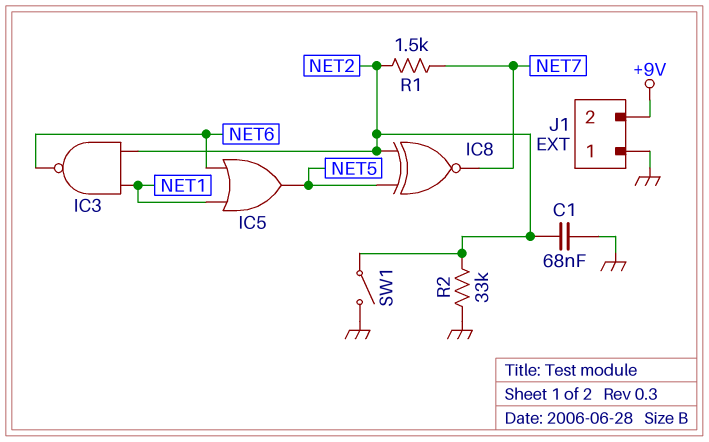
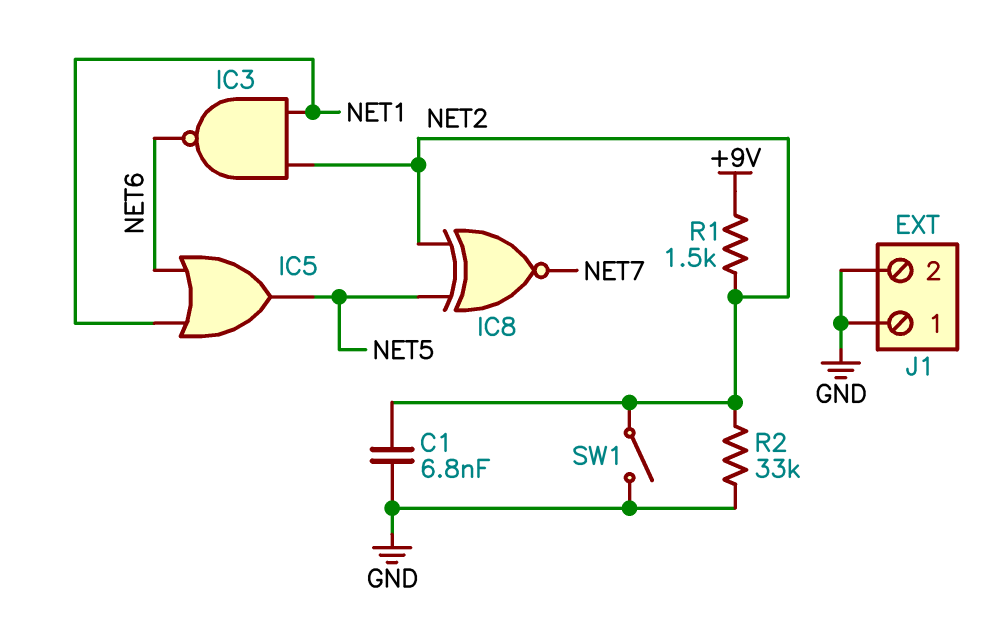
C1: 68nF (GND, NET2) -> 6.8nF (GND, NET2)
J1 pin 2: +9V -> GND
R1: 1.5k (NET2, NET7) -> 1.5k (+9V, NET2)

